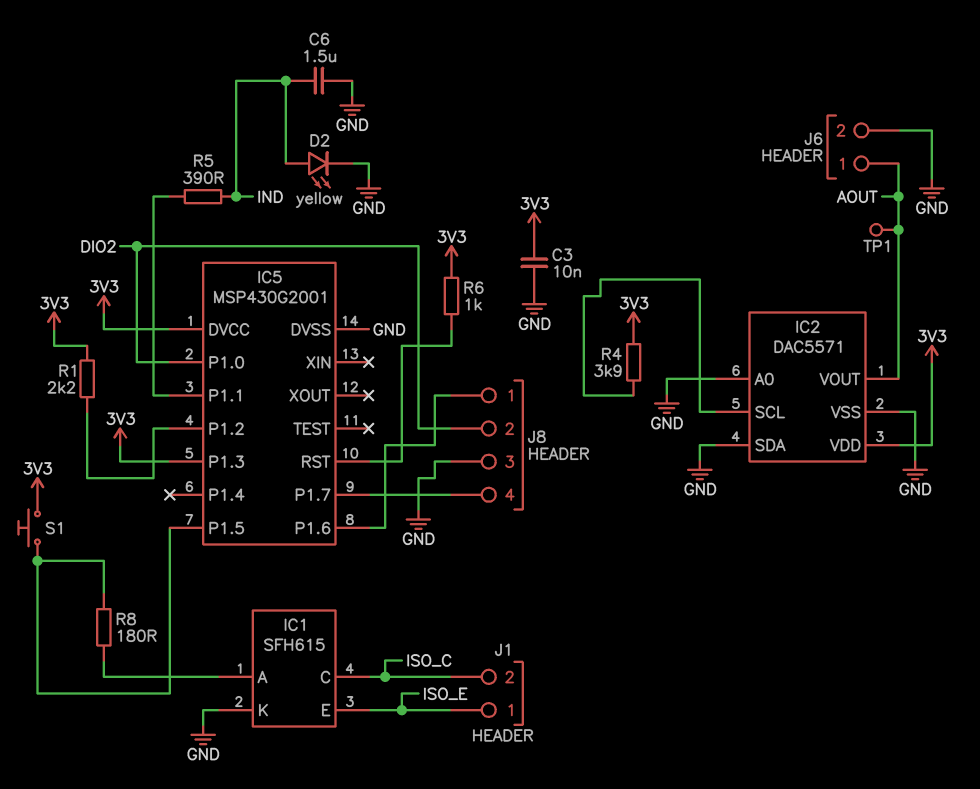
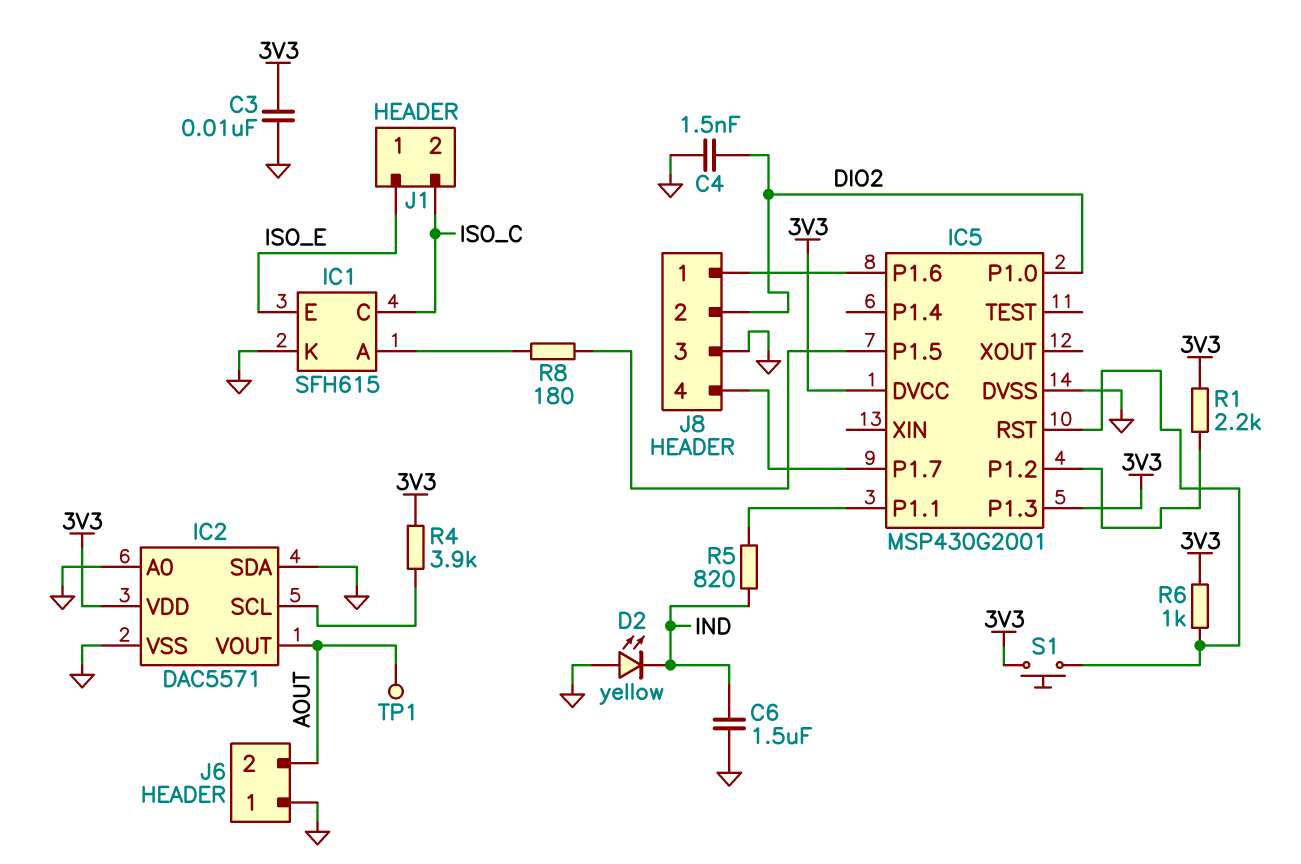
C4: none -> 1.5nF (DIO2, GND)
D2: LED yellow (A IND, K GND) -> LED yellow (A GND, K IND)
J6 pin 1: AOUT -> GND
J6 pin 2: GND -> AOUT
R5: 390 (IC5/P1.1, IND) -> 820 (IC5/P1.1, IND)
S1: button (3V3, IC5/P1.5) -> button (3V3, IC5/RST)

